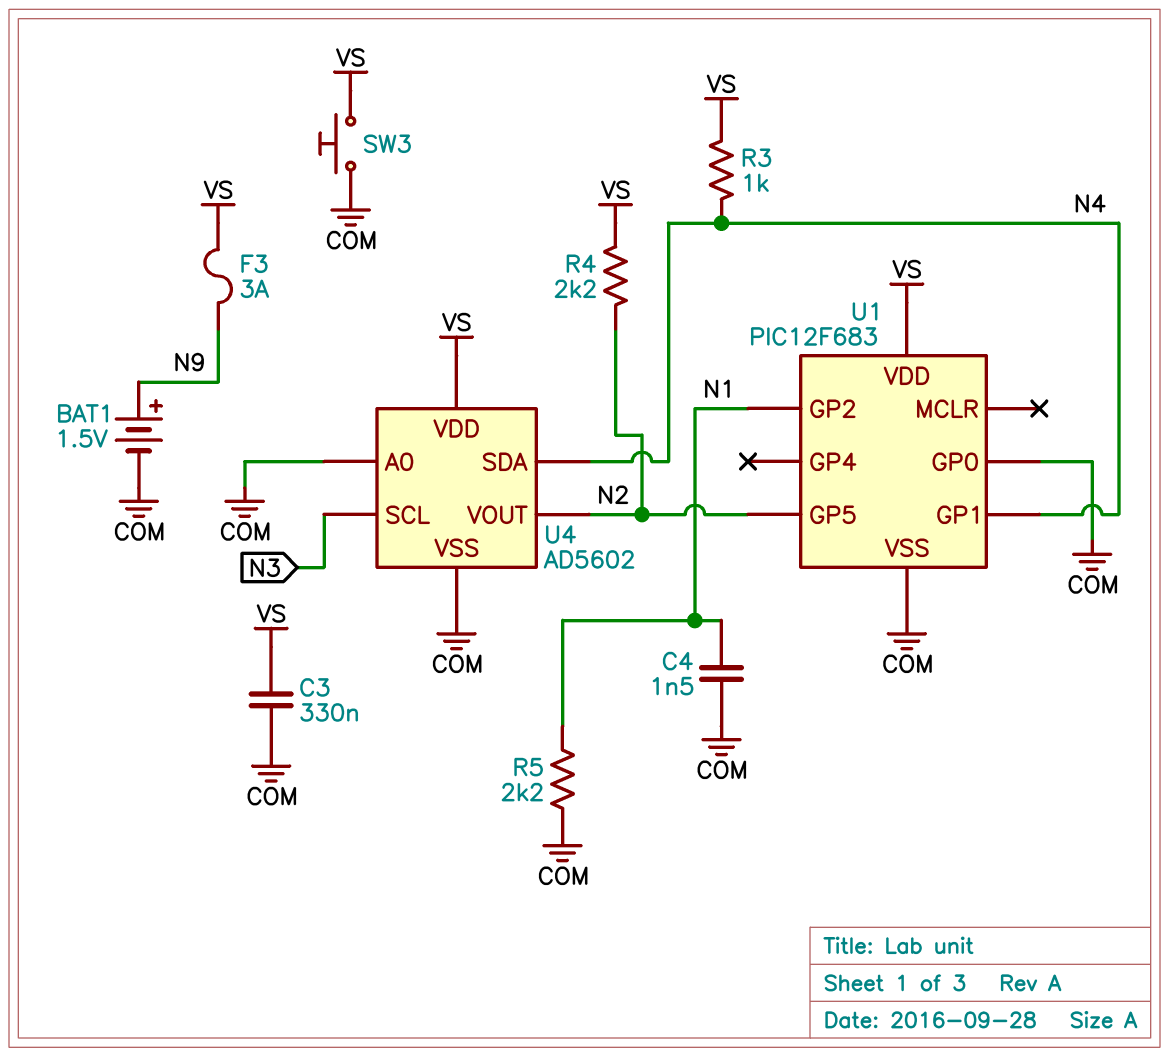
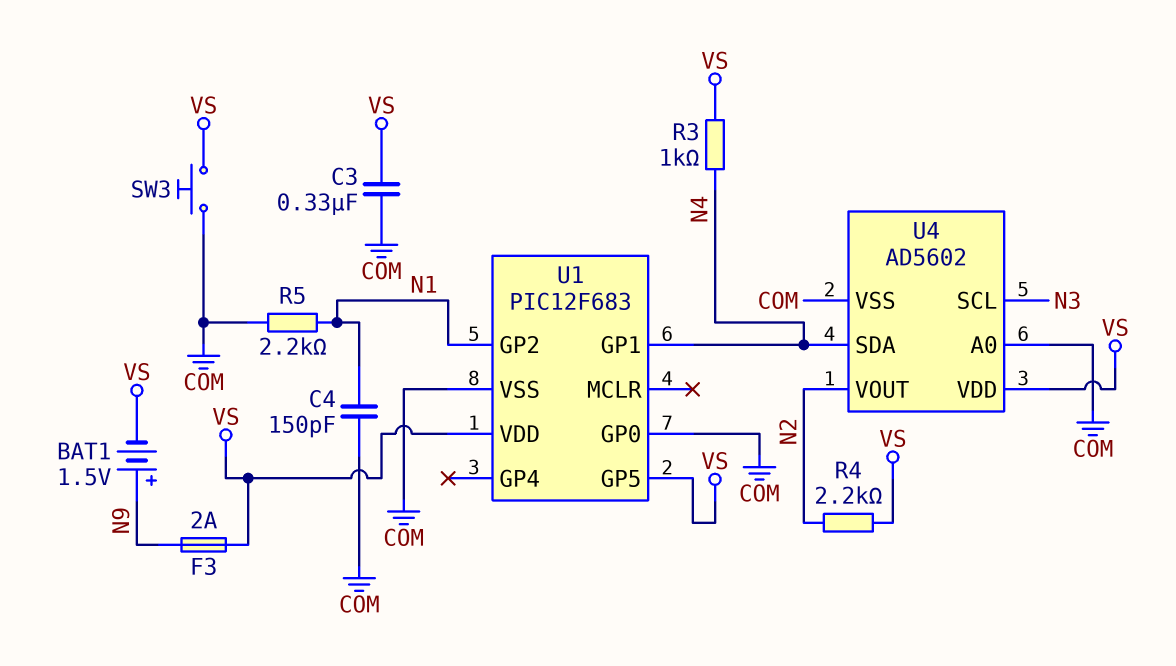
BAT1: 1.5V (plus N9, minus COM) -> 1.5V (plus N9, minus VS)
C4: 1.5nF (COM, N1) -> 150pF (COM, N1)
F3: 3A (N9, VS) -> 2A (N9, VS)
U1 pin GP5: N2 -> VS

